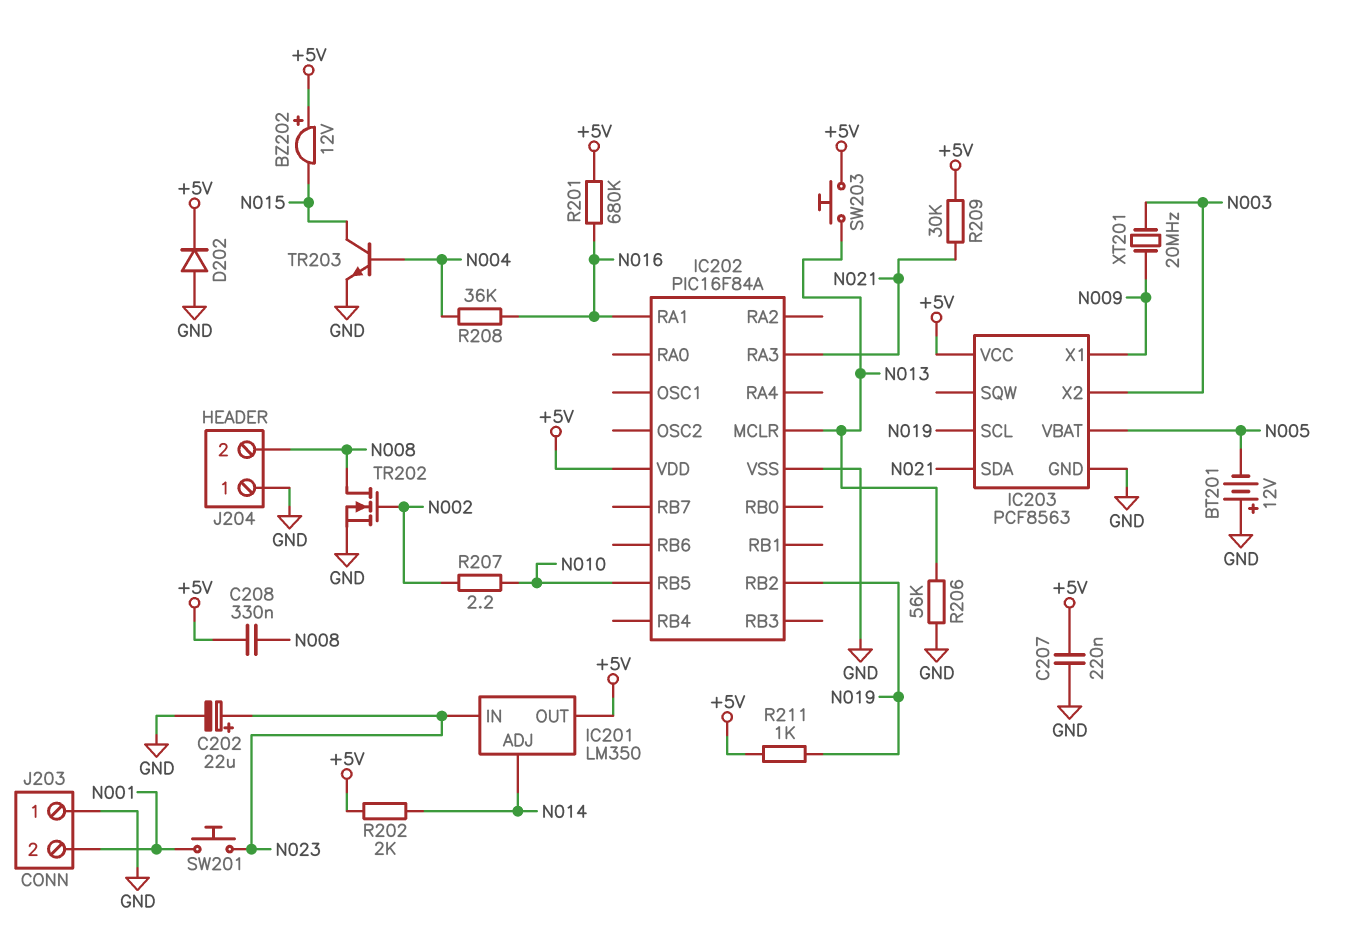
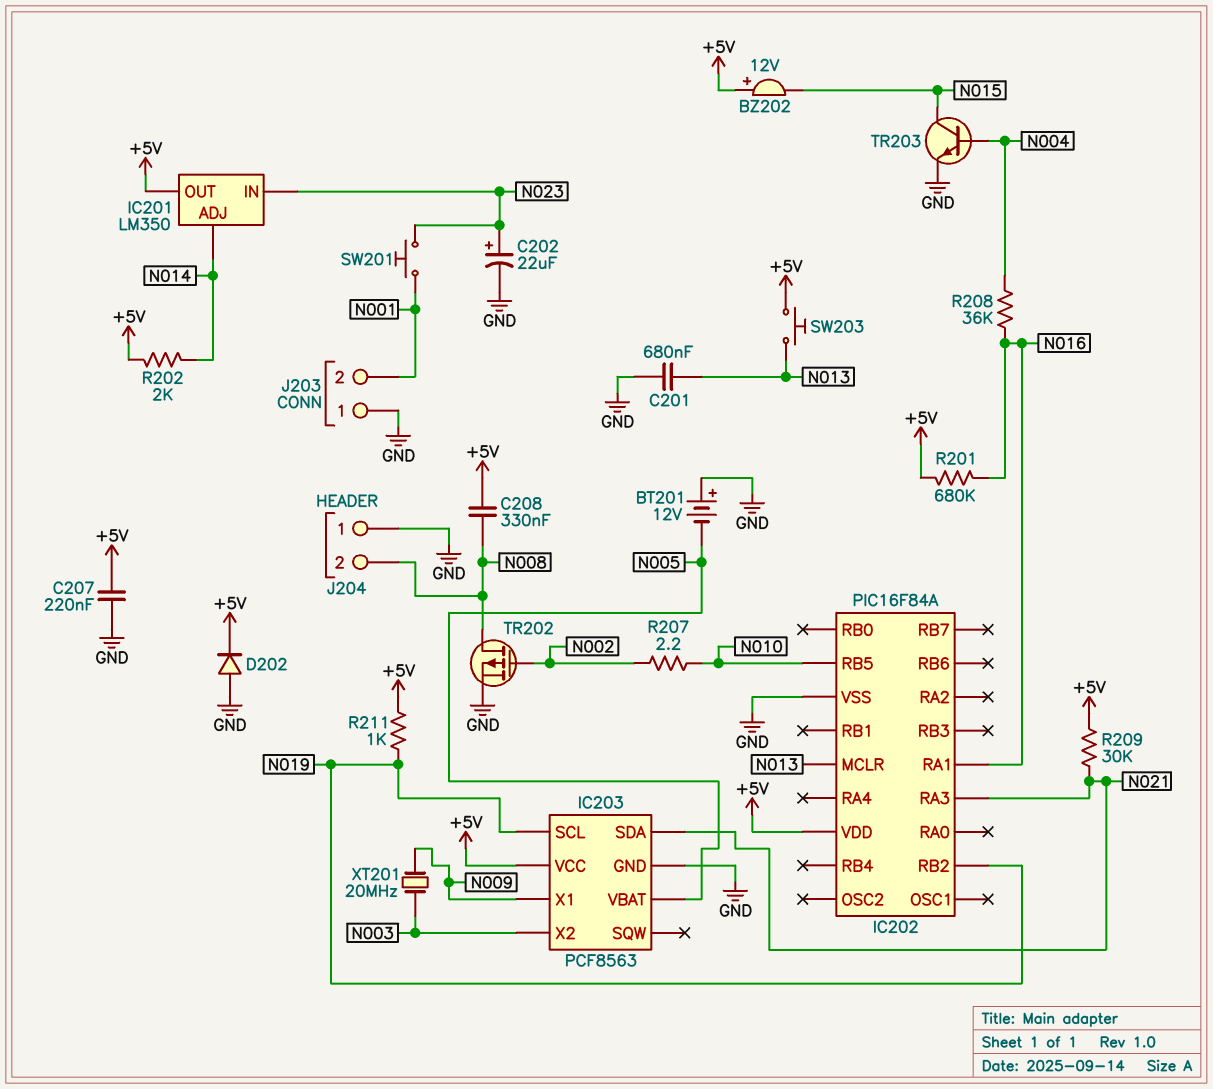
C201: none -> 680nF (GND, N013)
R206: 56k (GND, N013) -> none
TR202: NMOS (G N002, D N008, S GND) -> PMOS (G N002, D N008, S GND)

